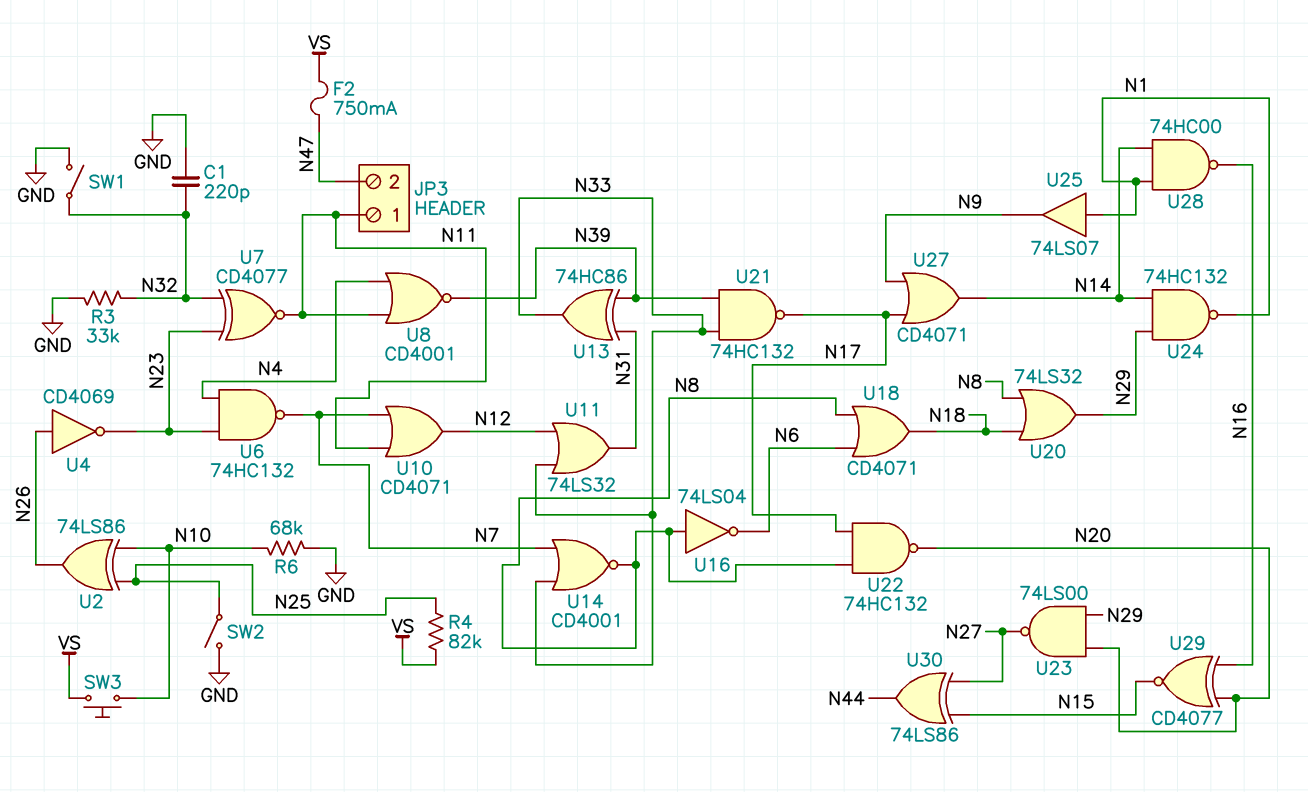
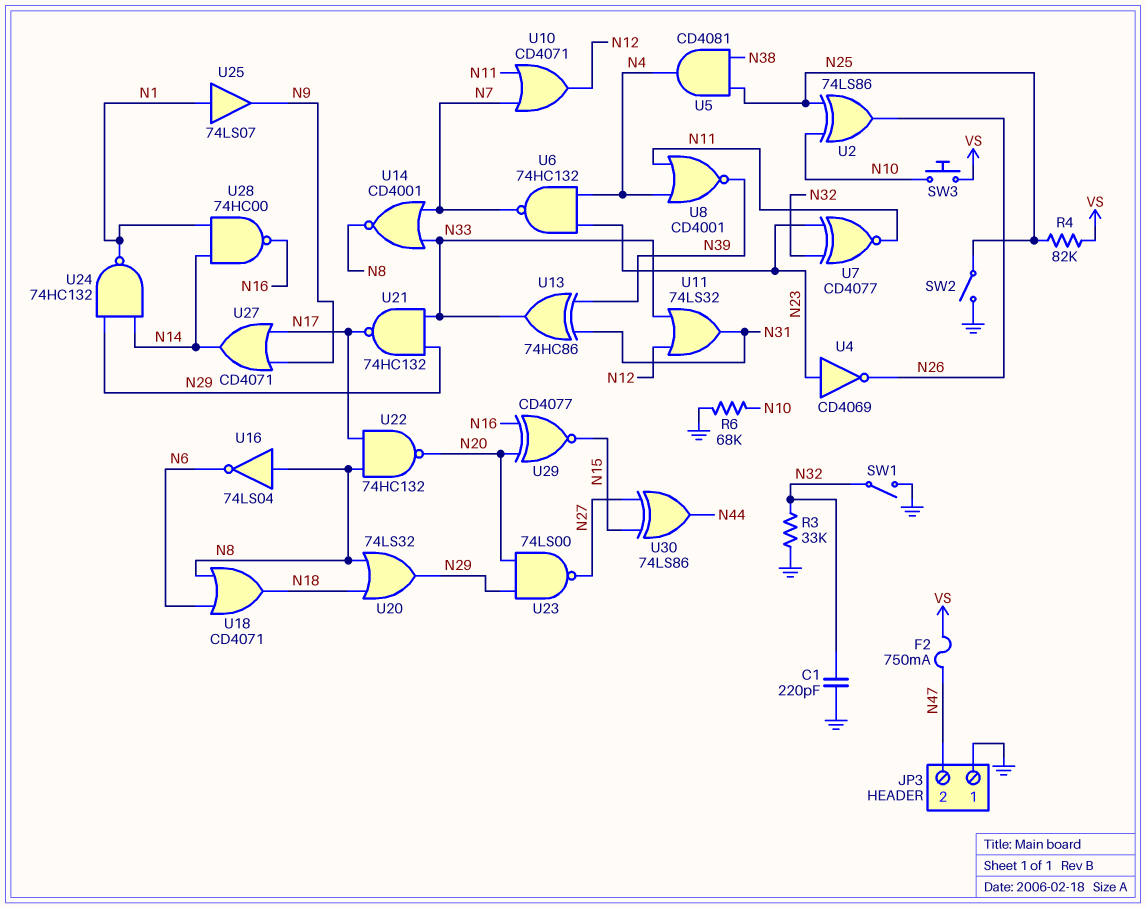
JP3 pin 1: N11 -> GND
U4: NOT CD4069 (in N26, out N23) -> NOT CD4069 (in N23, out N26)
U5: none -> AND CD4081 (in N25, in N38, out N4)
U21: NAND 74HC132 (in N33, in N39, out N17) -> NAND 74HC132 (in N29, in N33, out N17)

